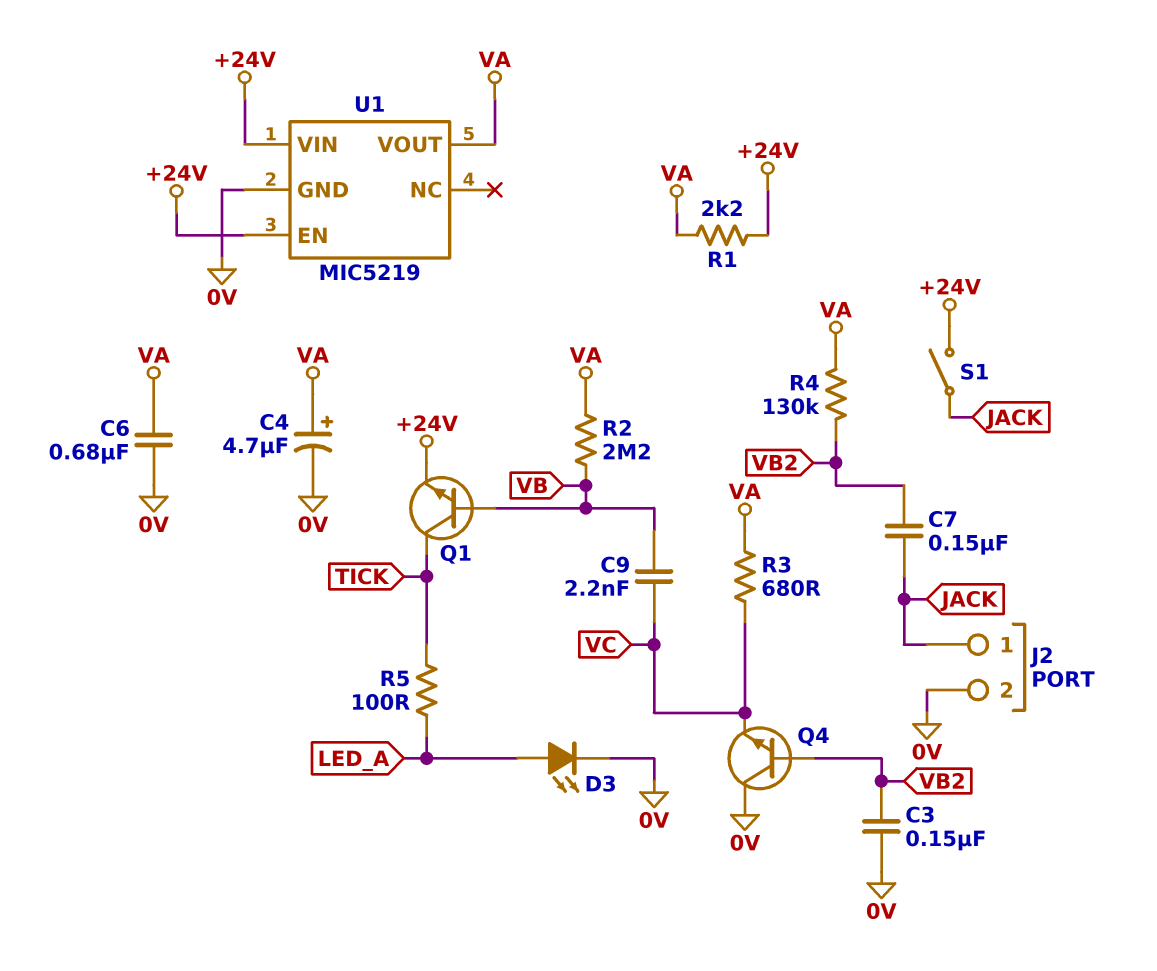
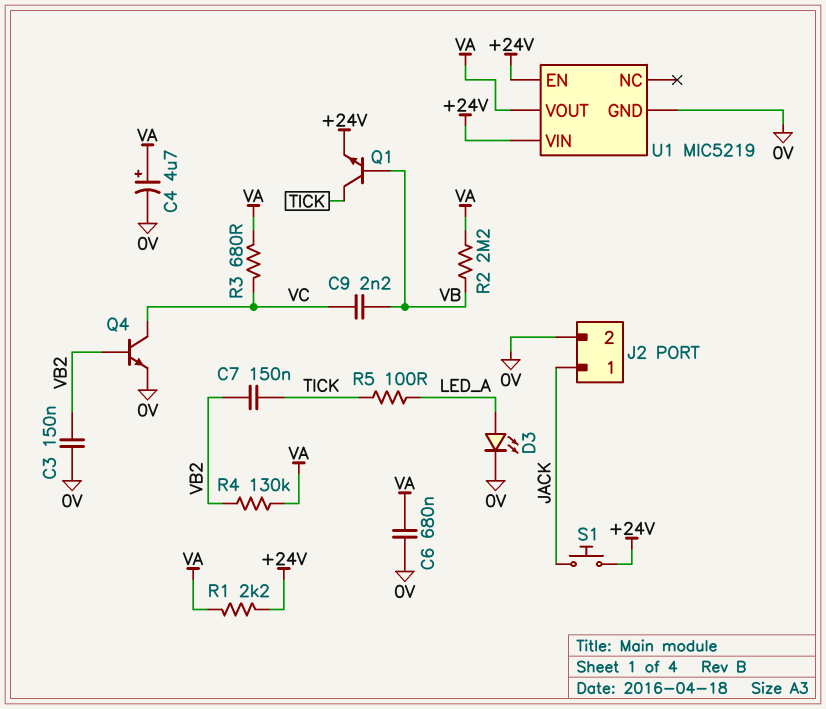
C7: 150nF (JACK, VB2) -> 150nF (TICK, VB2)
Q4: NPN (B VB2, C 0V, E VC) -> NPN (B VB2, C VC, E 0V)
S1: switch (+24V, JACK) -> button (+24V, JACK)

